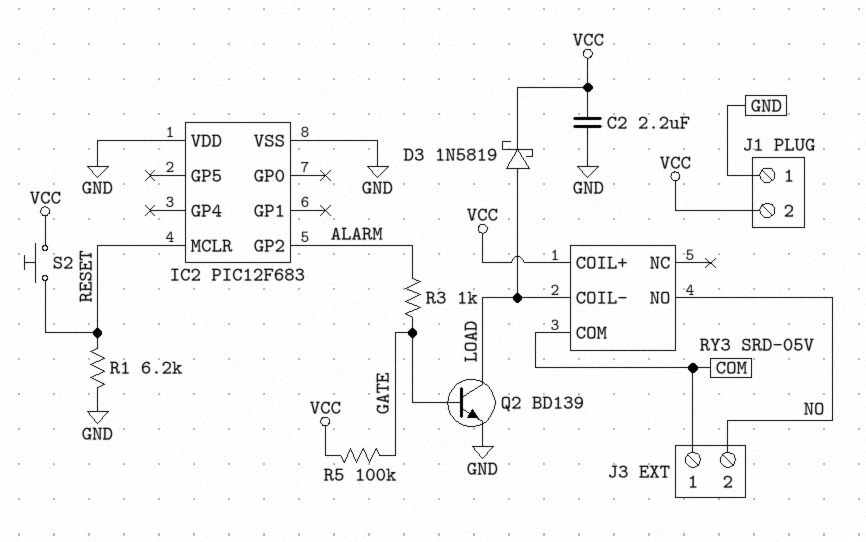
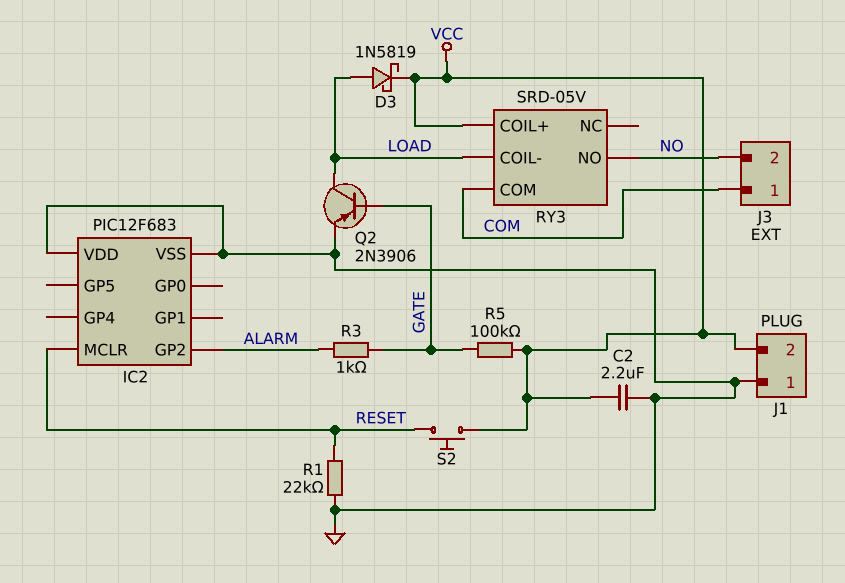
Q2: NPN BD139 (B GATE, C LOAD, E GND) -> PNP 2N3906 (B GATE, C LOAD, E GND)
R1: 6.2k (GND, RESET) -> 22k (GND, RESET)

